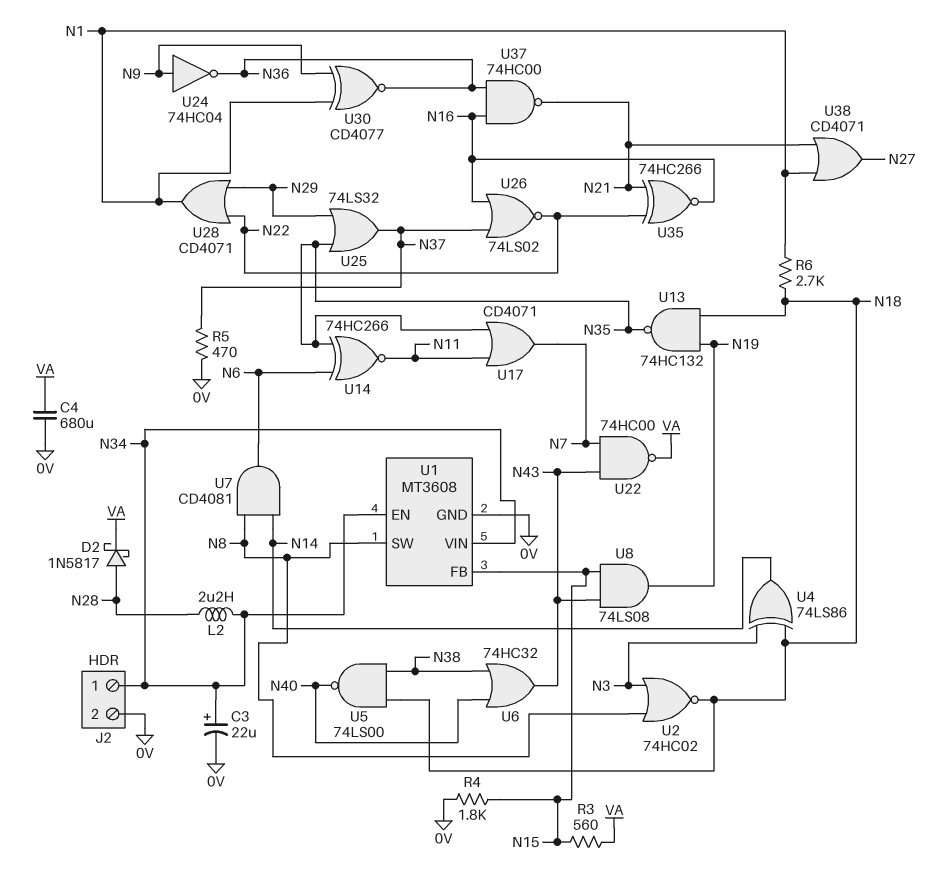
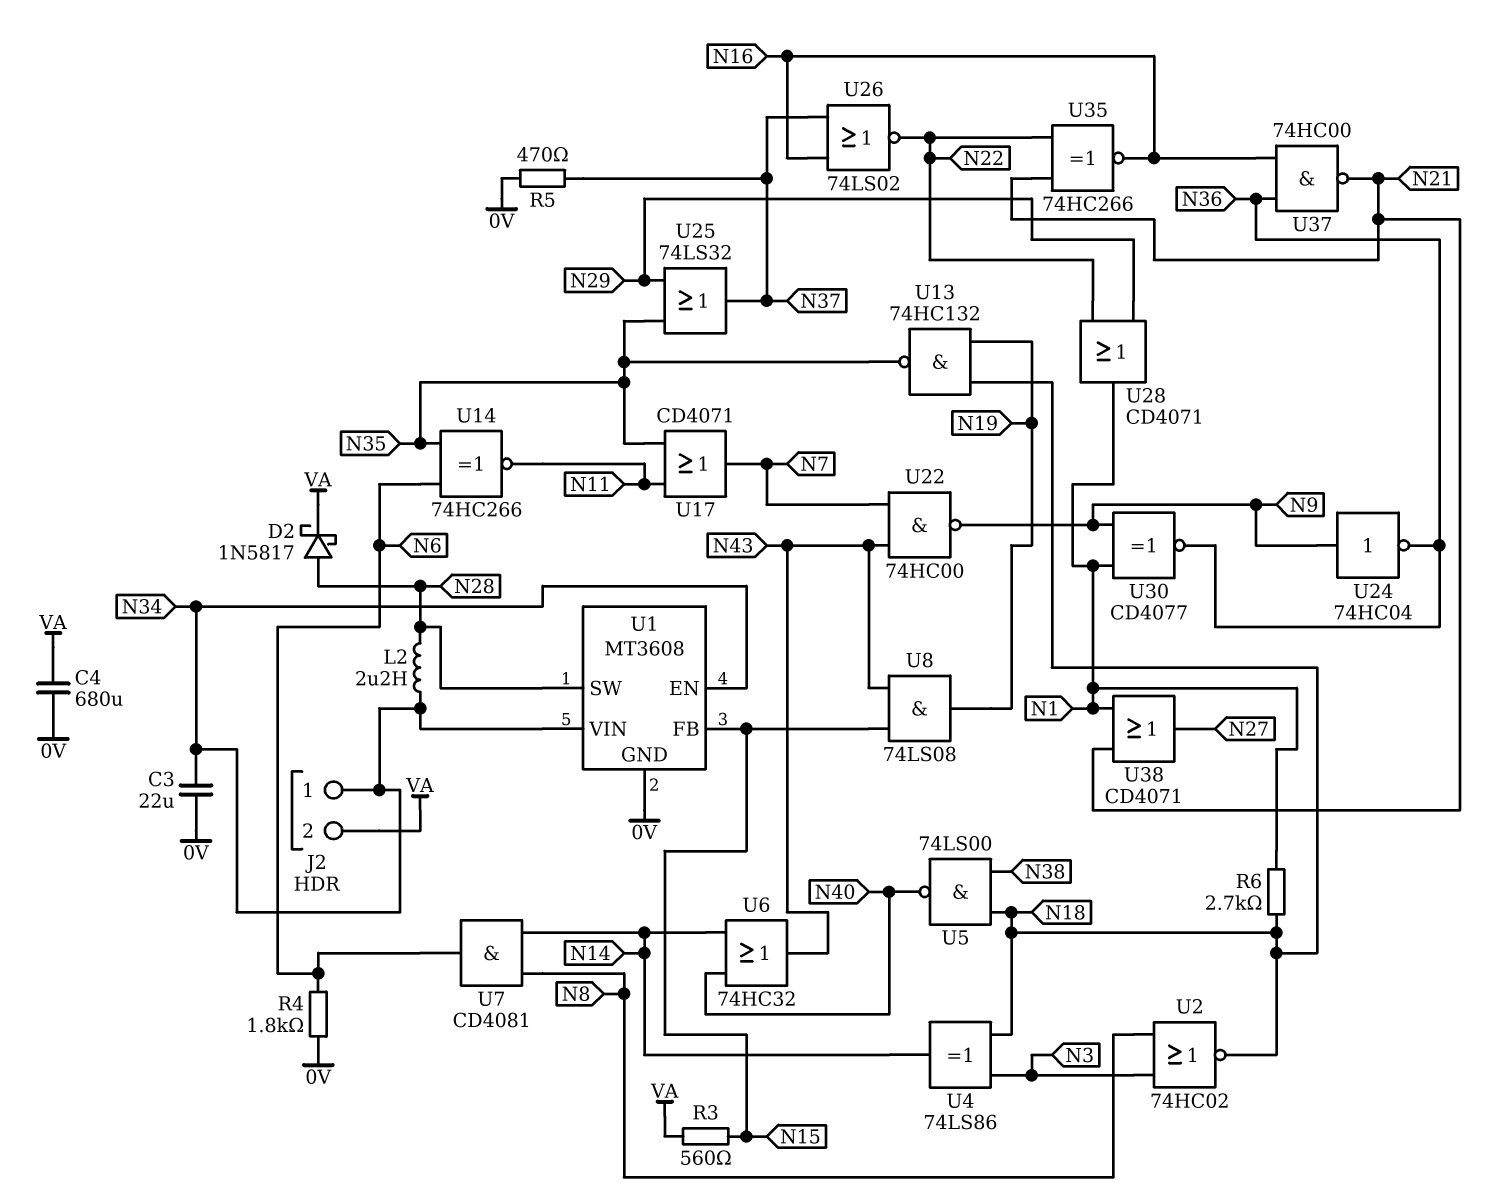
C3: 22uF (plus N34, minus 0V) -> 22uF (0V, N34)
J2 pin 2: 0V -> VA
R4: 1.8k (0V, N15) -> 1.8k (0V, N6)
U1 pin SW: N8 -> N28
U6: OR 74HC32 (in N38, in N40, out N43) -> OR 74HC32 (in N14, in N40, out N43)
U22: NAND 74HC00 (in N7, in N43, out VA) -> NAND 74HC00 (in N7, in N43, out N9)

